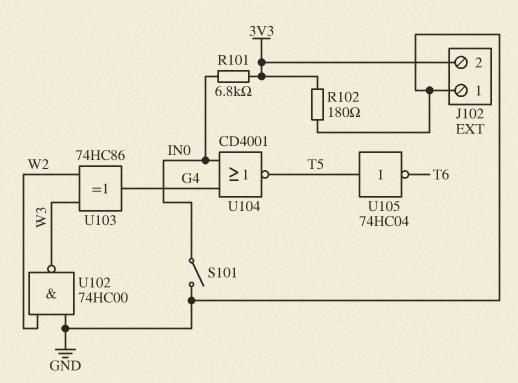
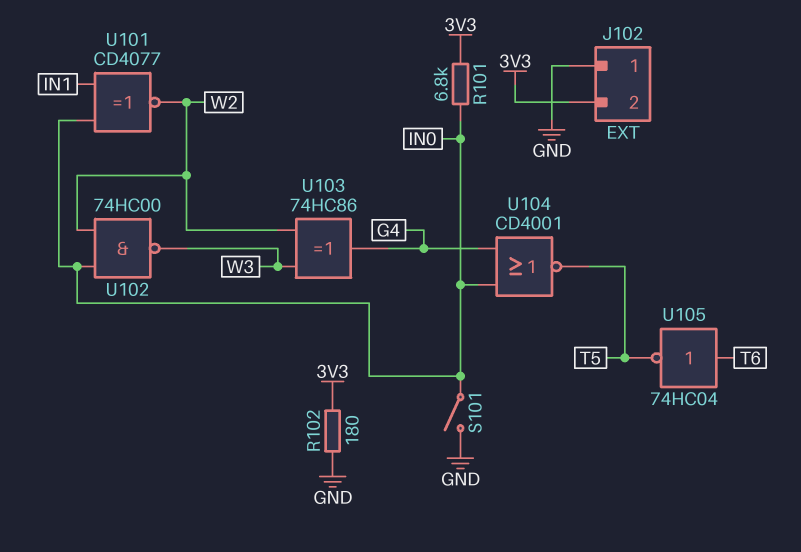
U101: none -> XNOR CD4077 (in IN0, in IN1, out W2)
U102: NAND 74HC00 (in GND, in W2, out W3) -> NAND 74HC00 (in IN0, in W2, out W3)
U105: NOT 74HC04 (in T5, out T6) -> NOT 74HC04 (in T6, out T5)

